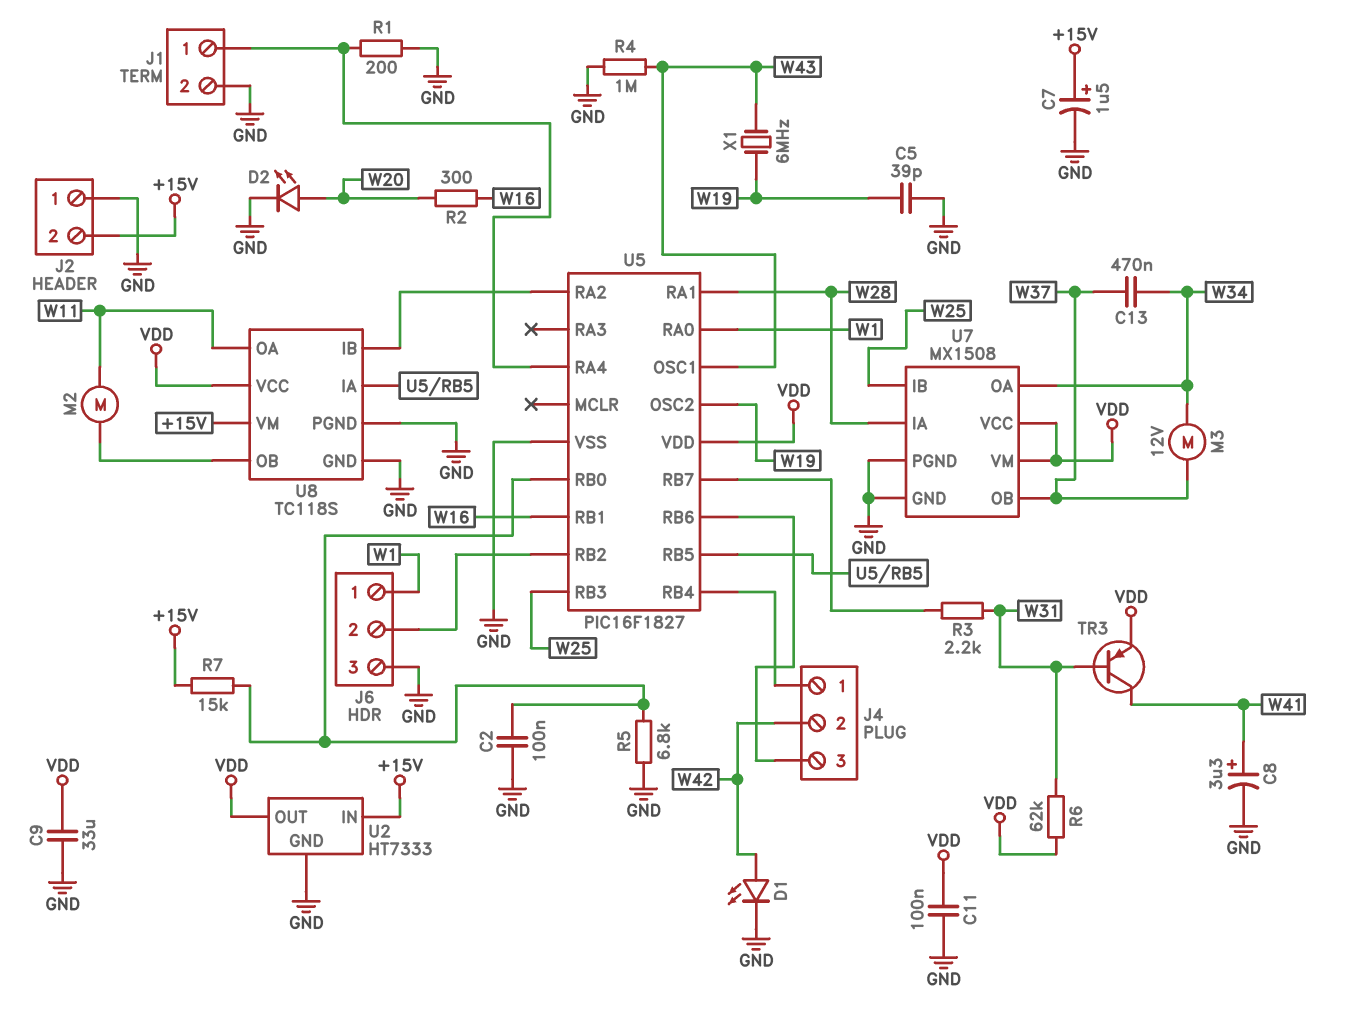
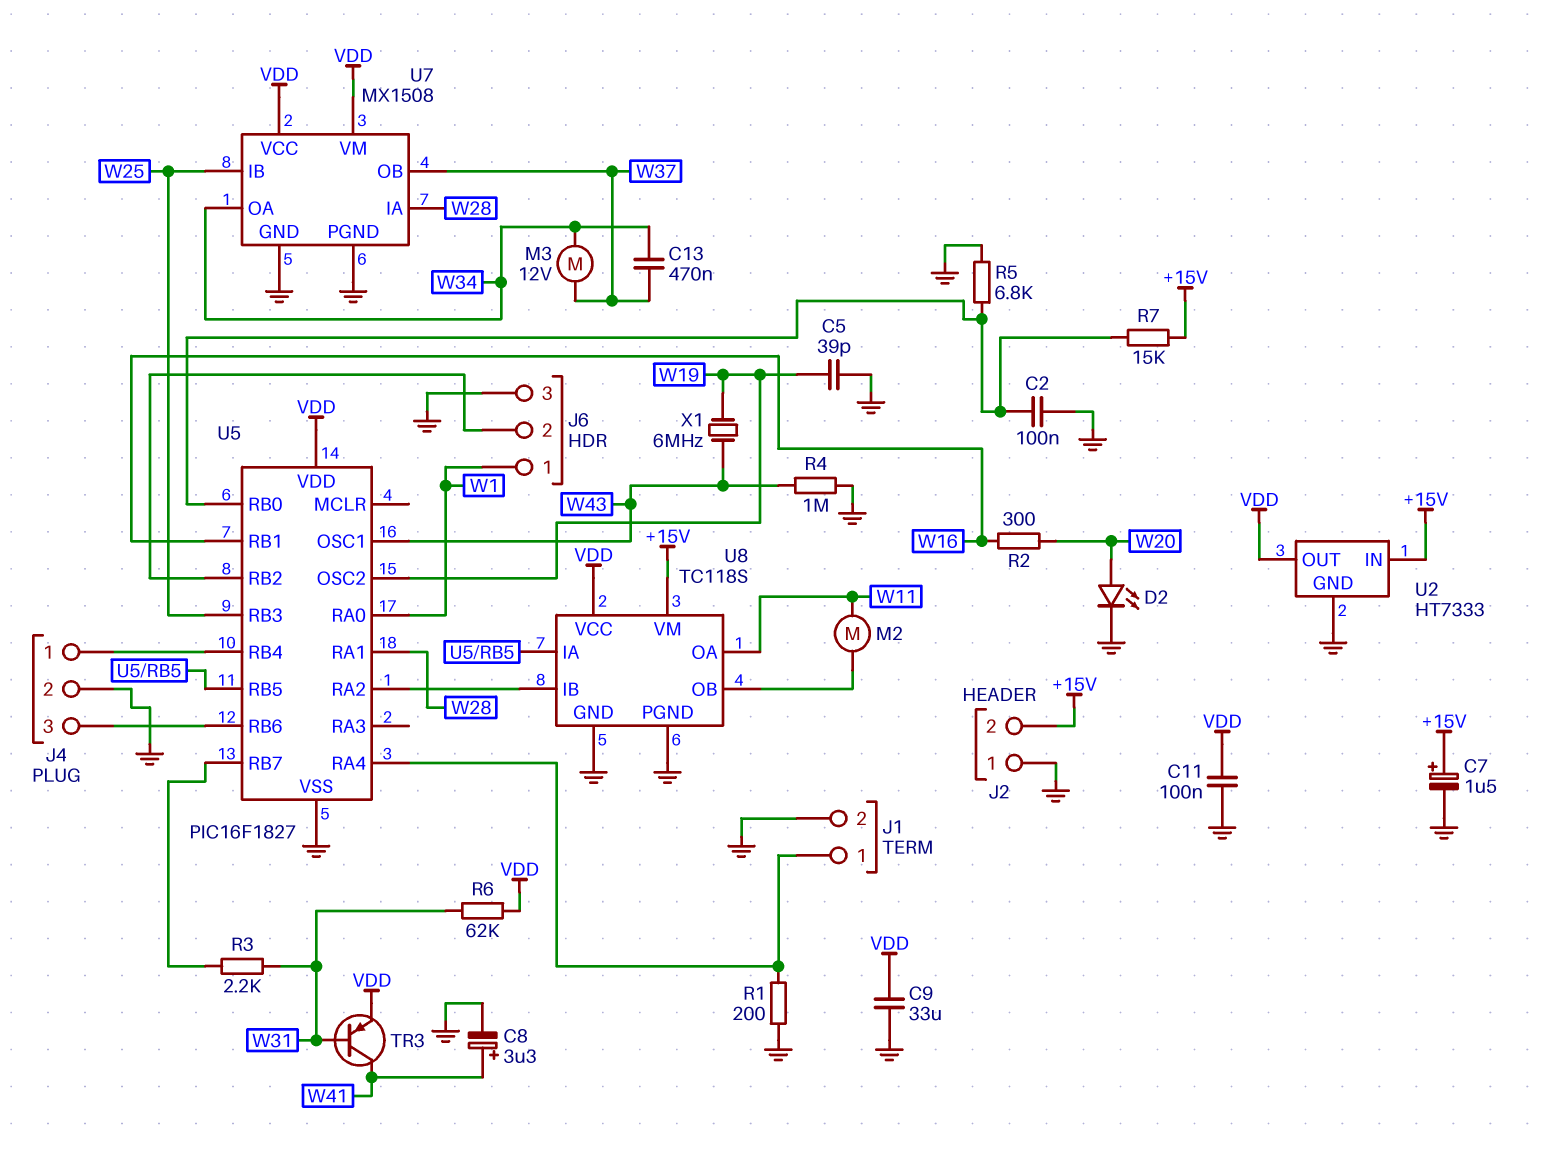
D1: LED (A W42, K GND) -> none
J4 pin 2: W42 -> GND

